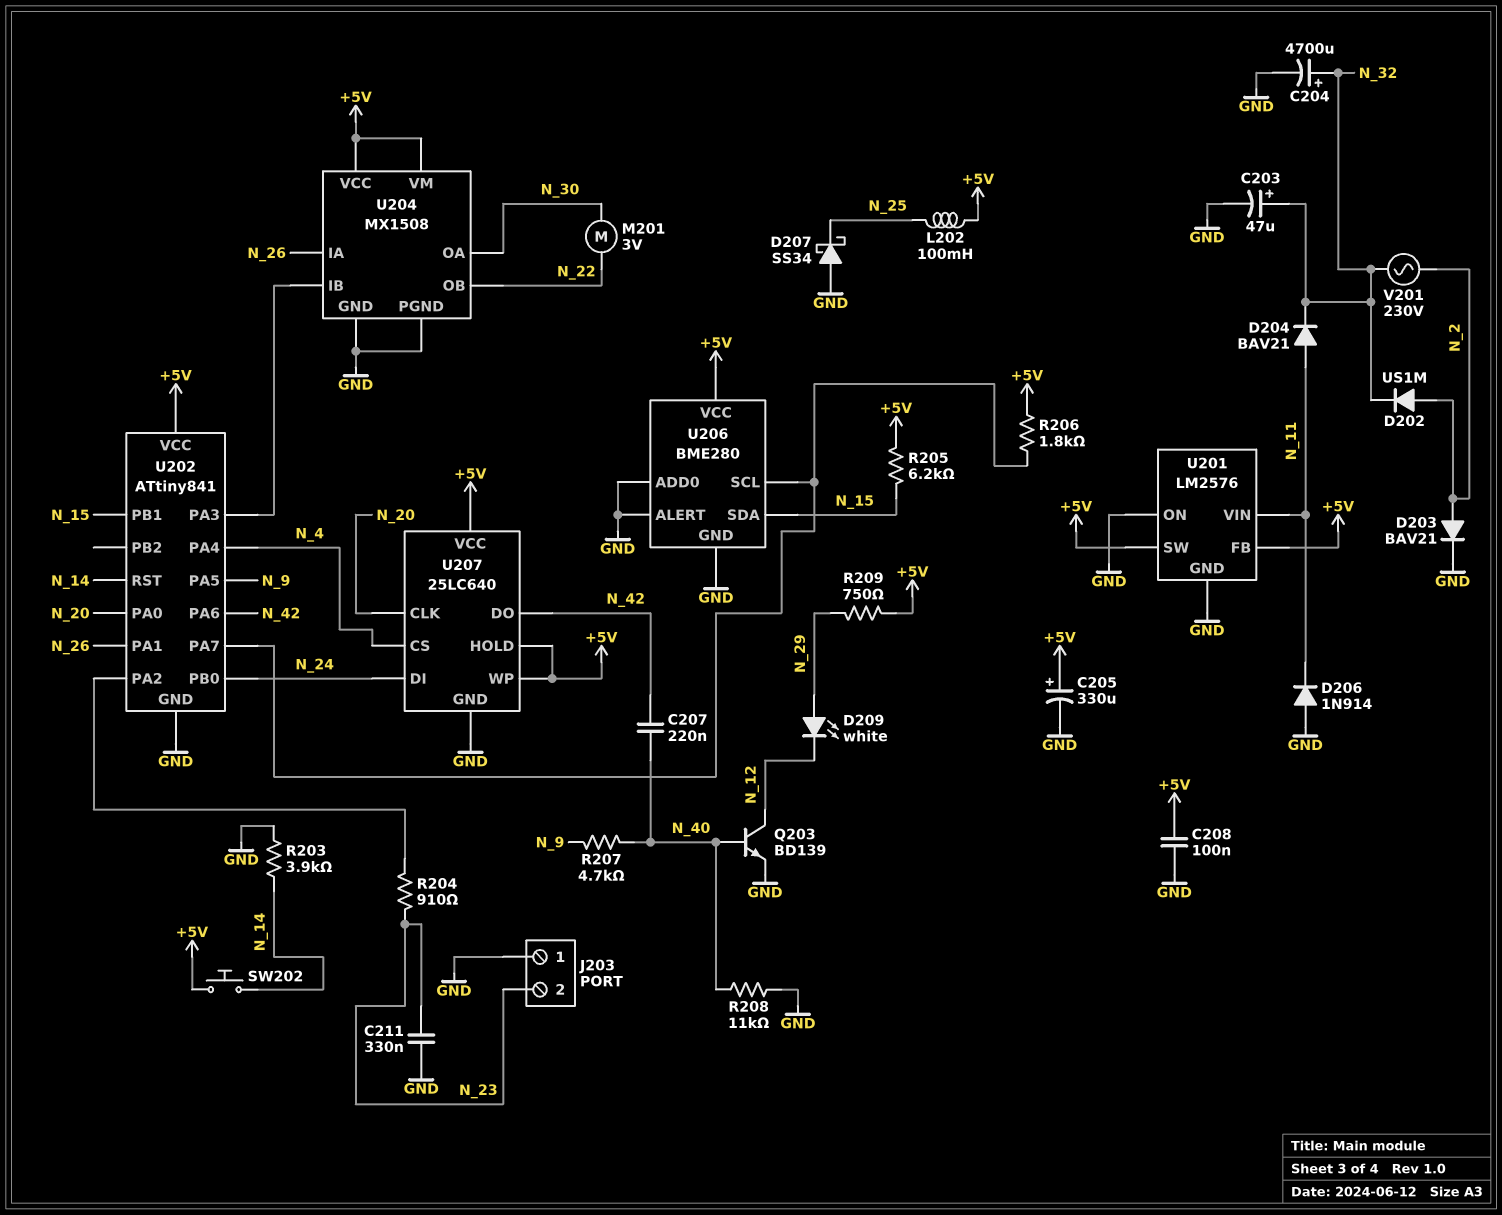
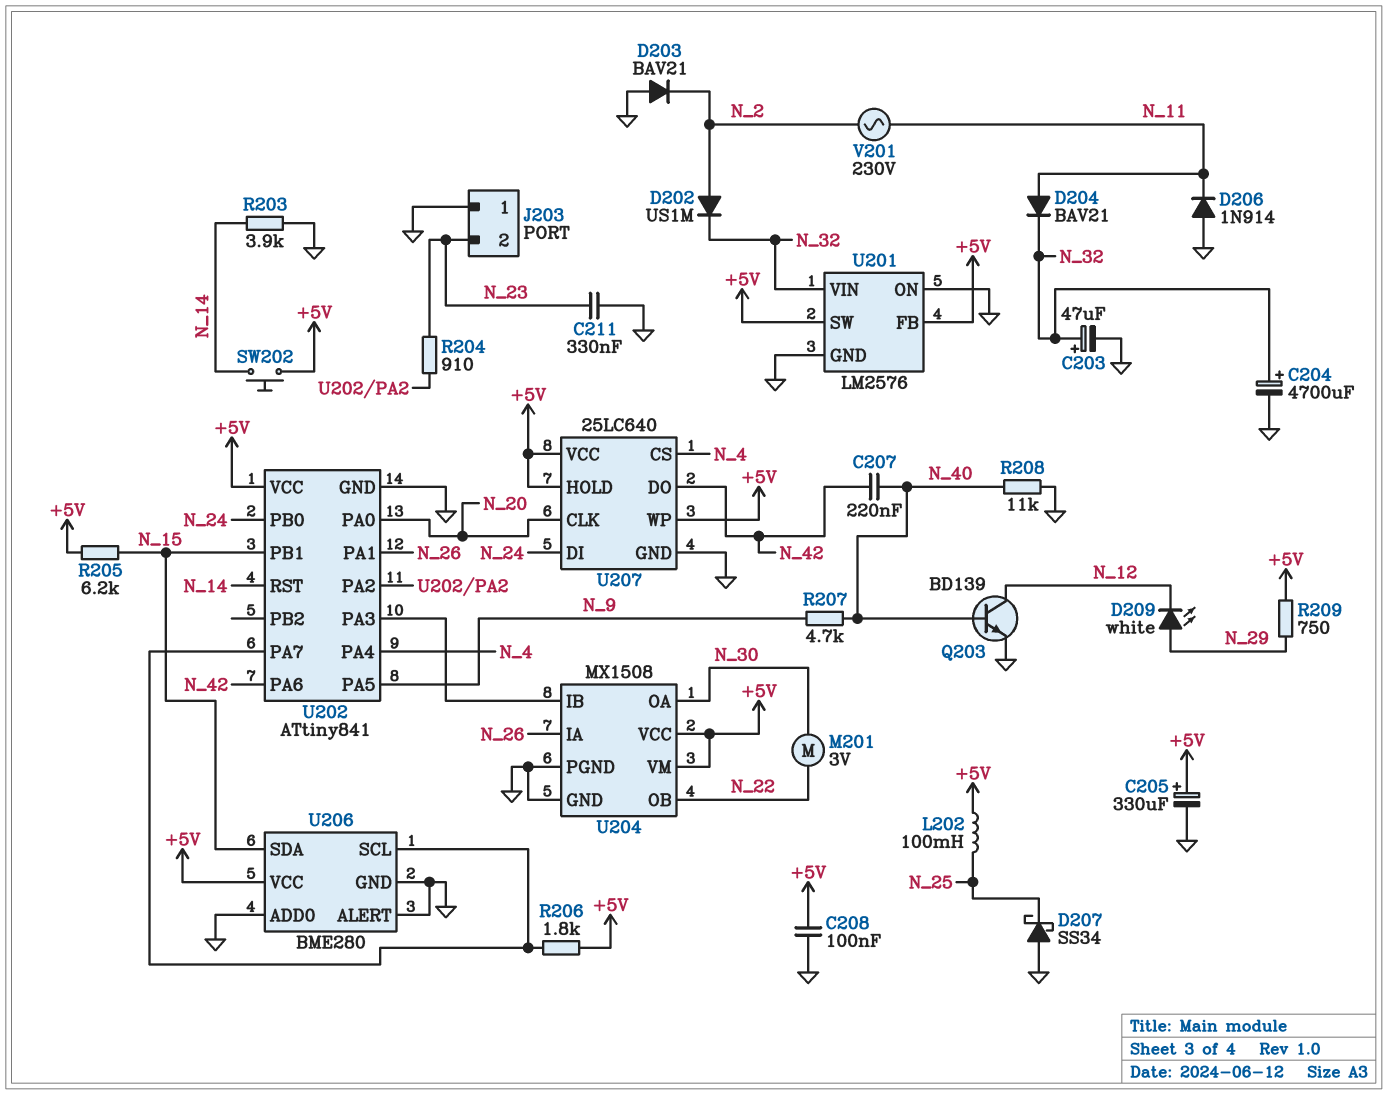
D203: diode BAV21 (A N_2, K GND) -> diode BAV21 (A GND, K N_2)
U201 pin VIN: N_11 -> N_32
V201: AC 230V (N_2, N_32) -> AC 230V (N_2, N_11)

